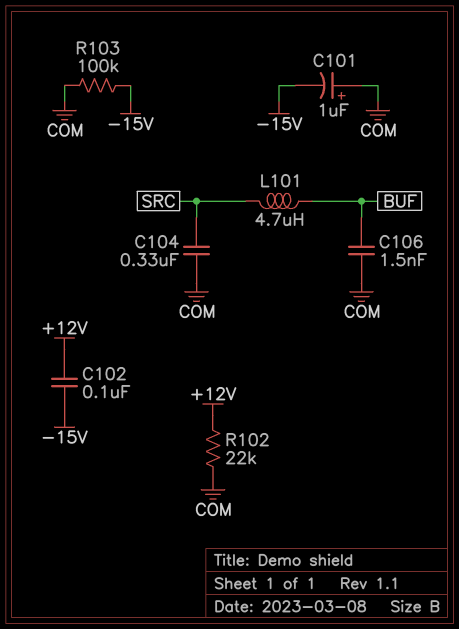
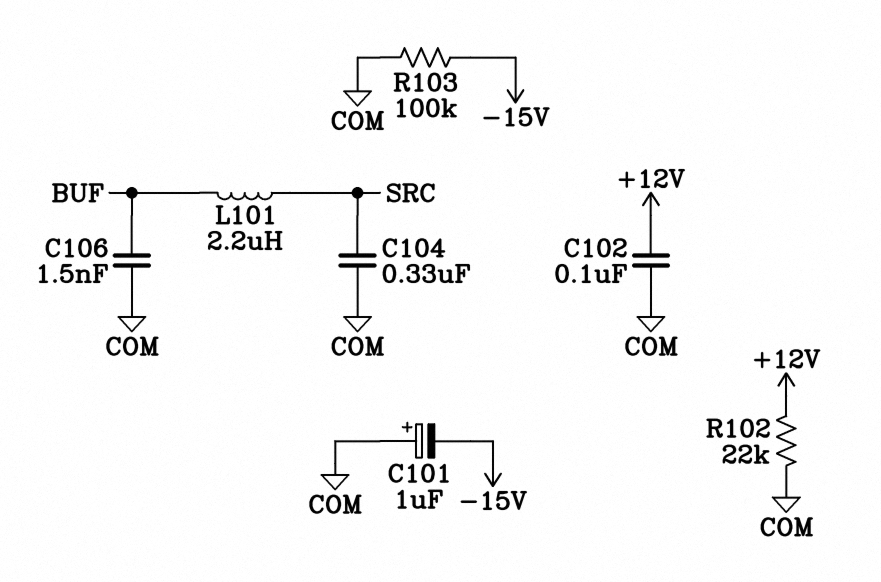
C102: 100nF (+12V, -15V) -> 100nF (+12V, COM)
L101: 4.7uH (BUF, SRC) -> 2.2uH (BUF, SRC)

